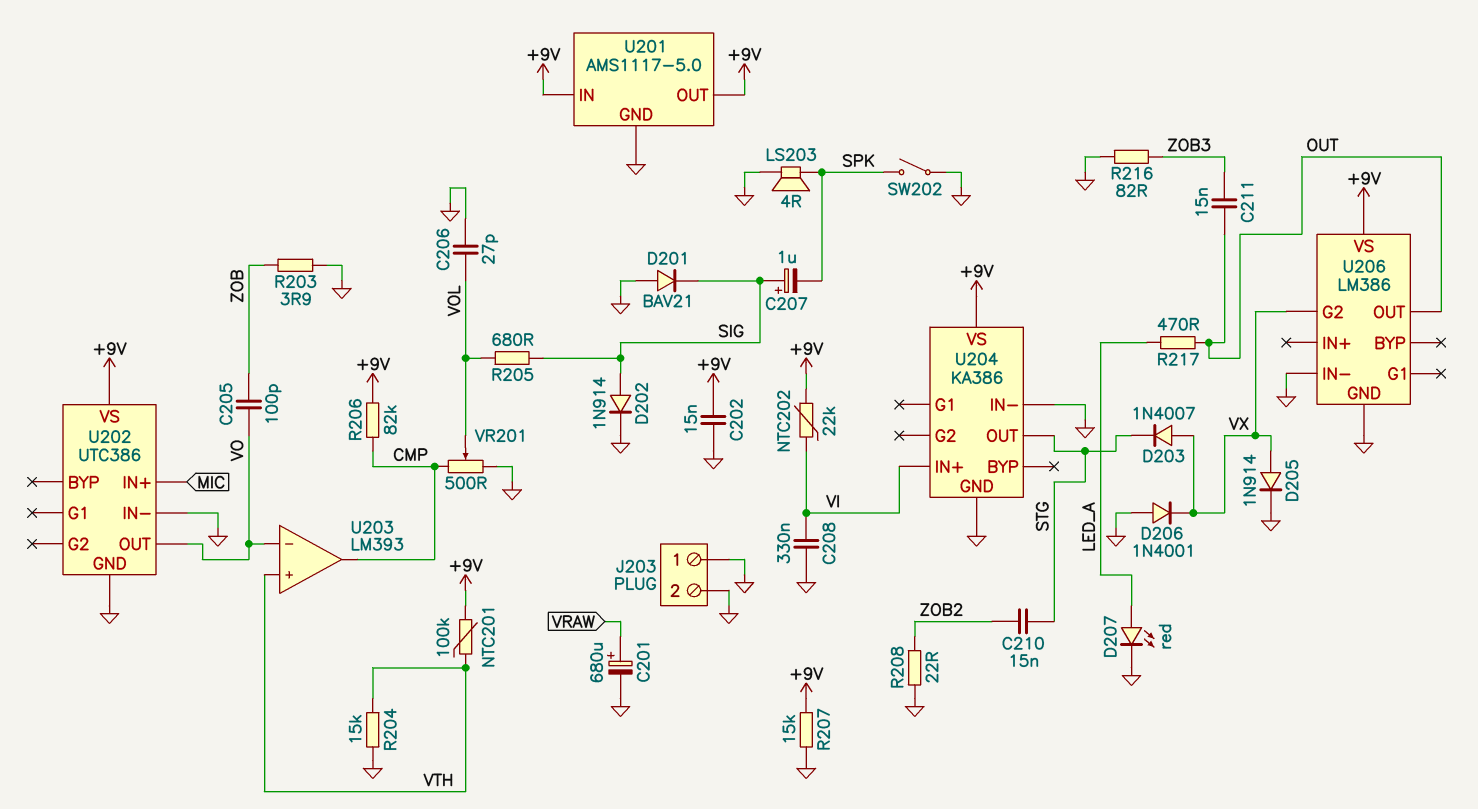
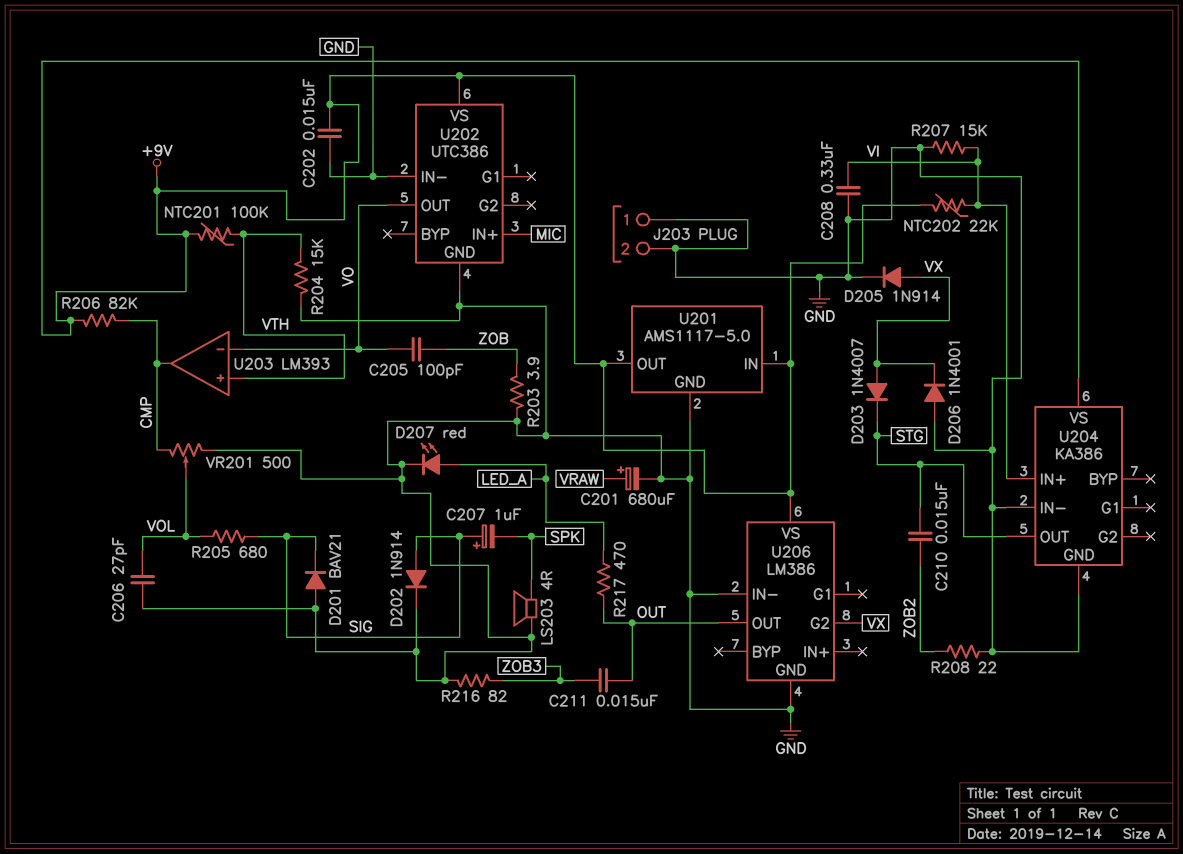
R207: 15k (+9V, GND) -> 15k (GND, VI)
SW202: switch (GND, SPK) -> none

